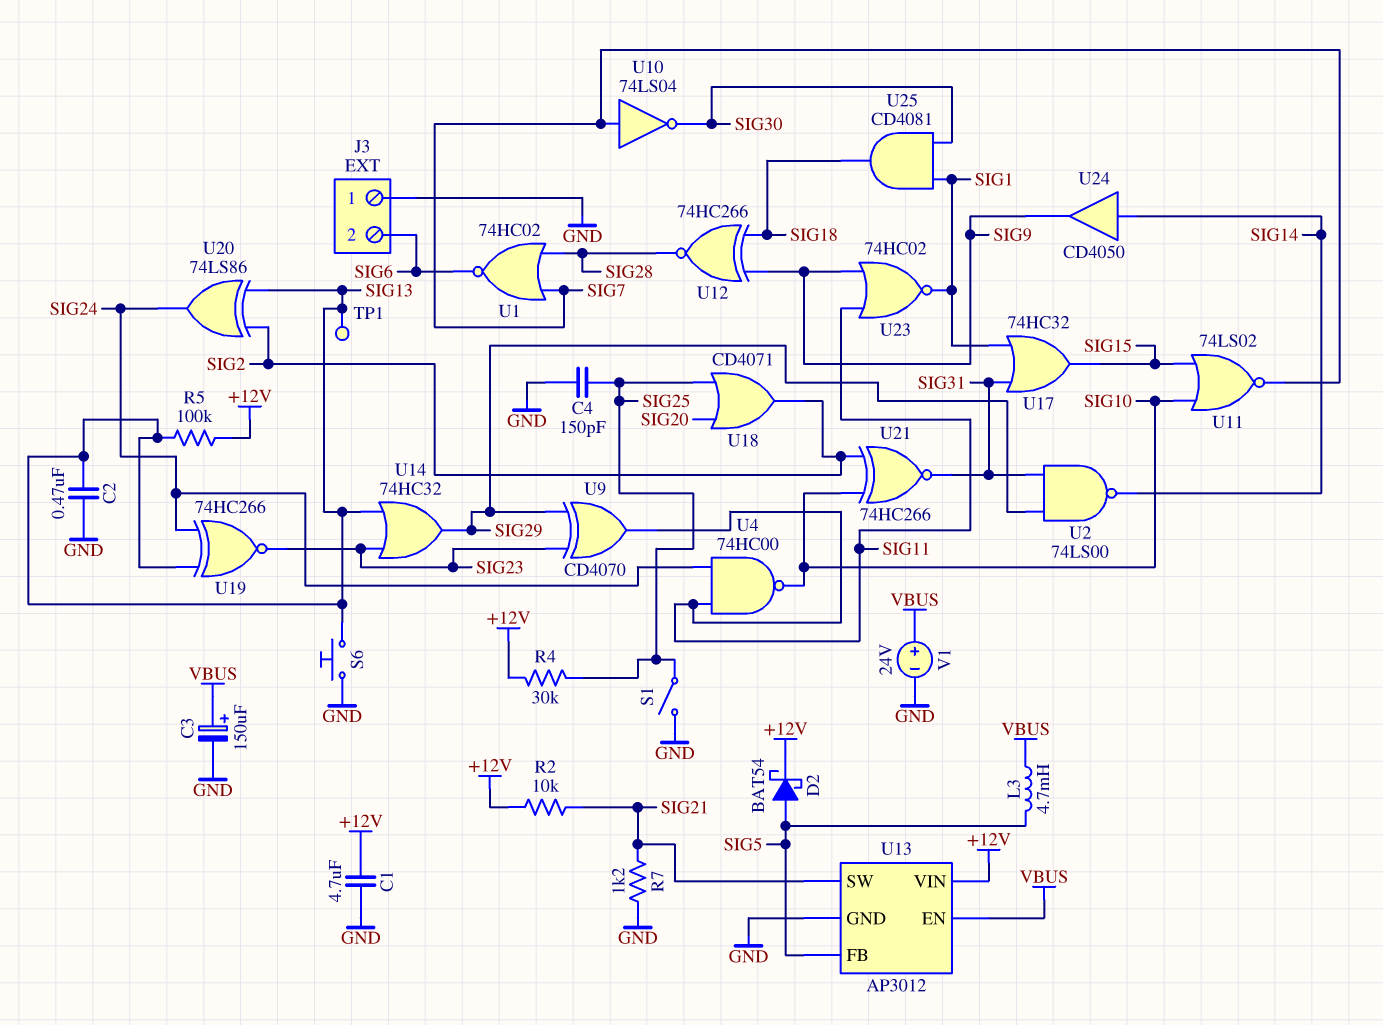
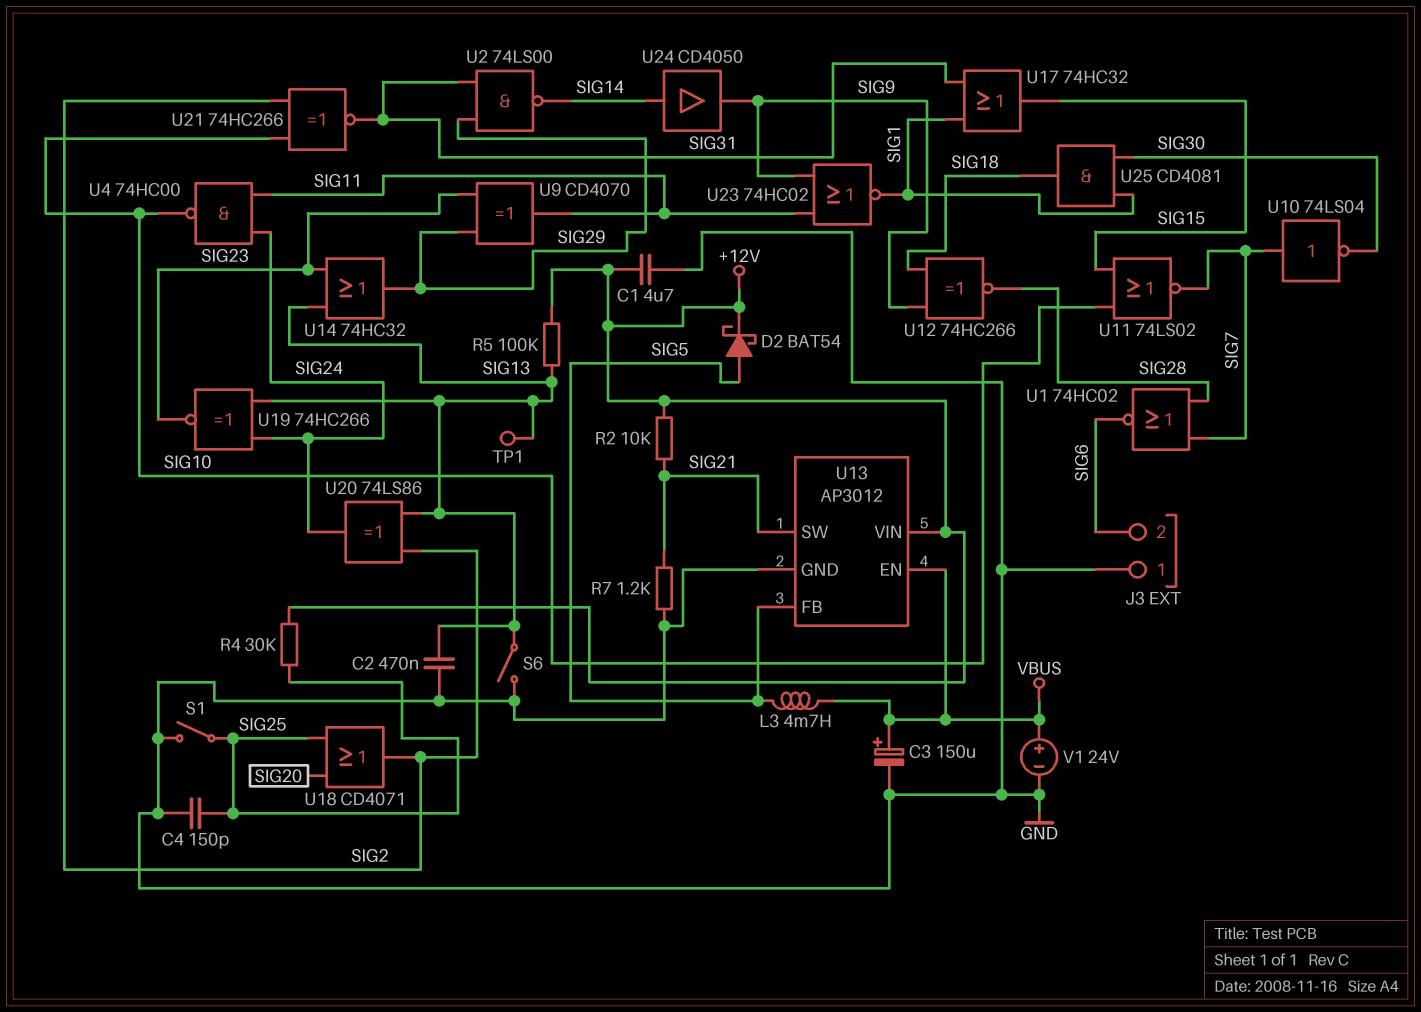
S6: button (GND, SIG13) -> switch (GND, SIG13)

